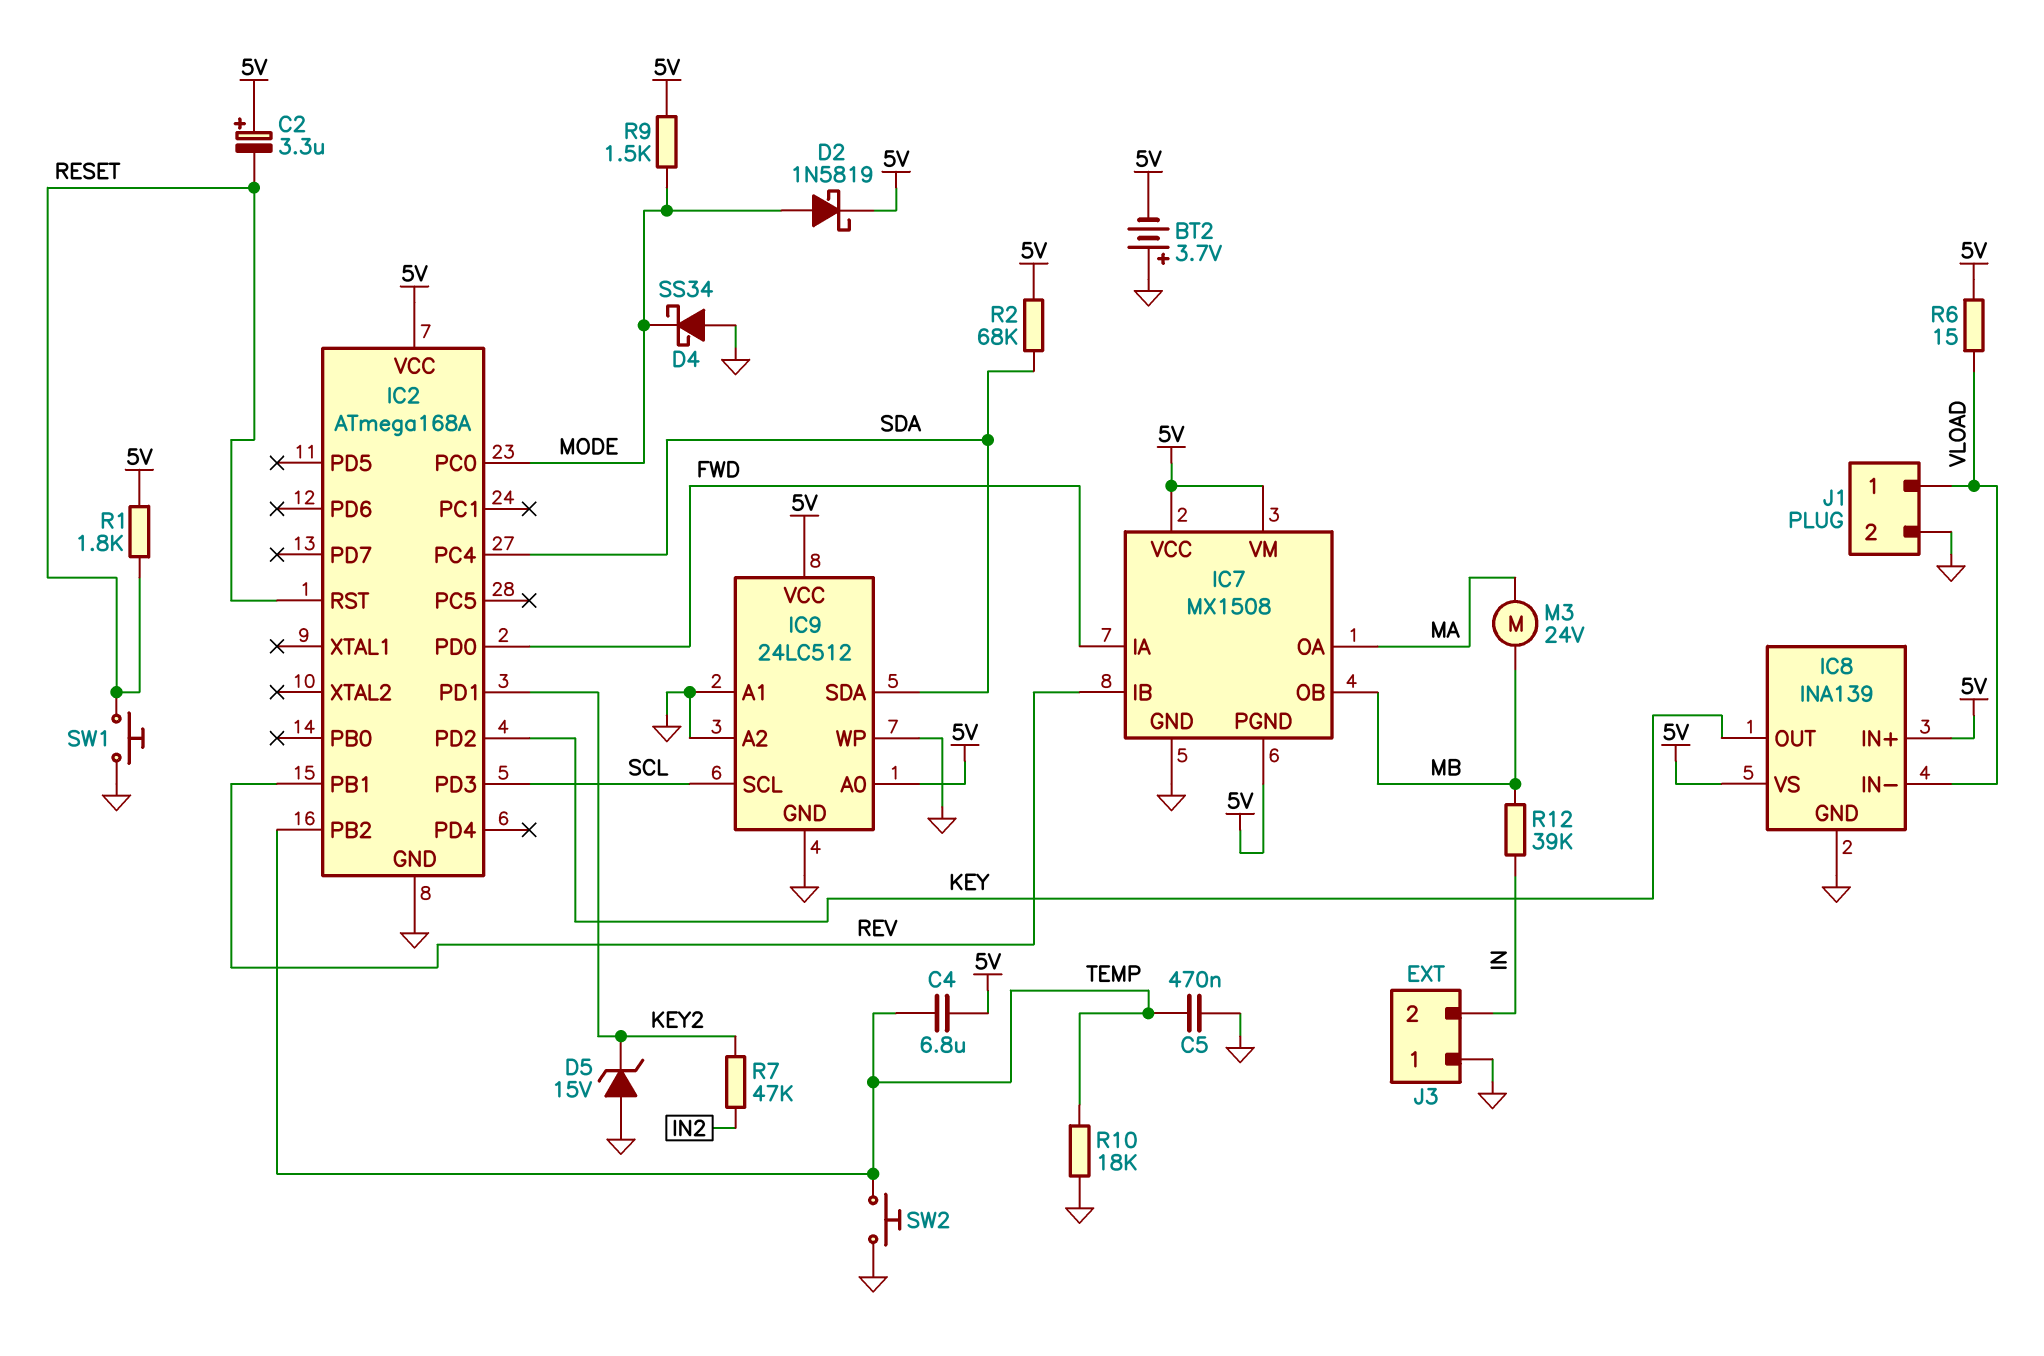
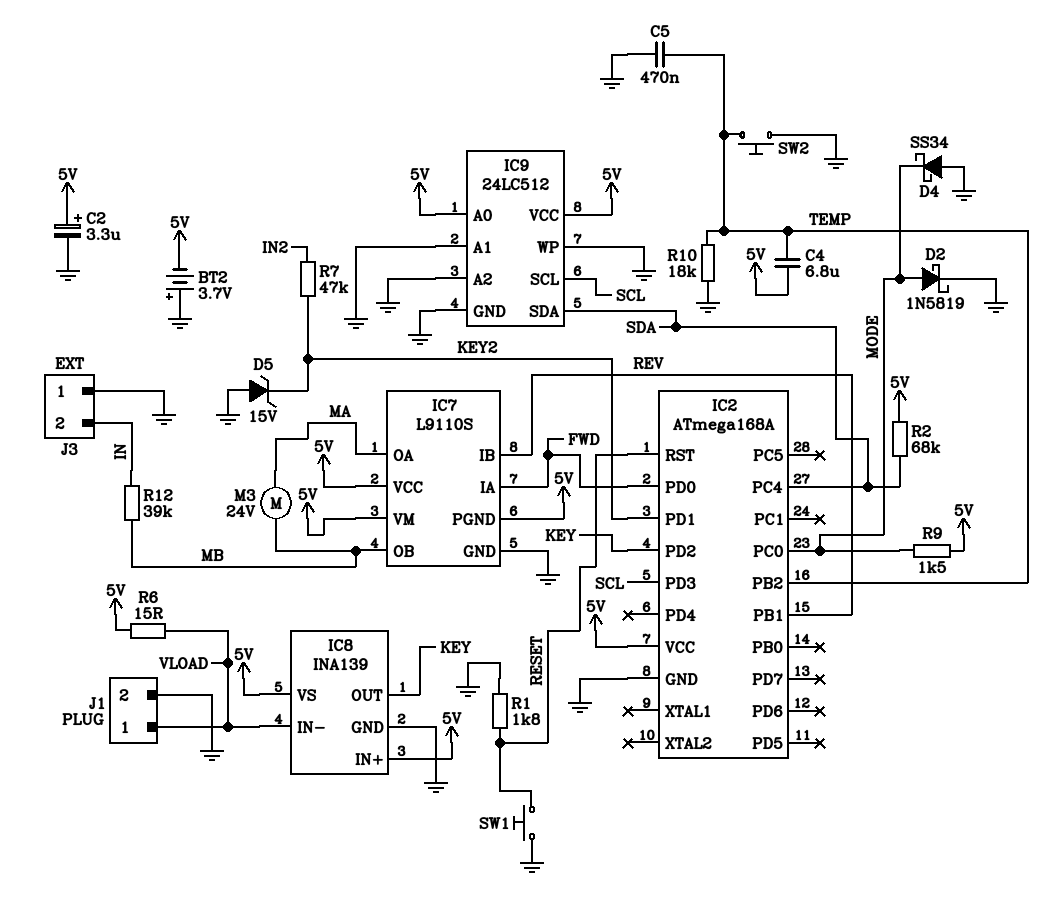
C2: 3.3uF (plus 5V, minus RESET) -> 3.3uF (plus 5V, minus GND)
D2: schottky 1N5819 (A MODE, K 5V) -> schottky 1N5819 (A MODE, K GND)
IC7: MX1508 -> L9110S
R1: 1.8k (5V, RESET) -> 1.8k (GND, RESET)

